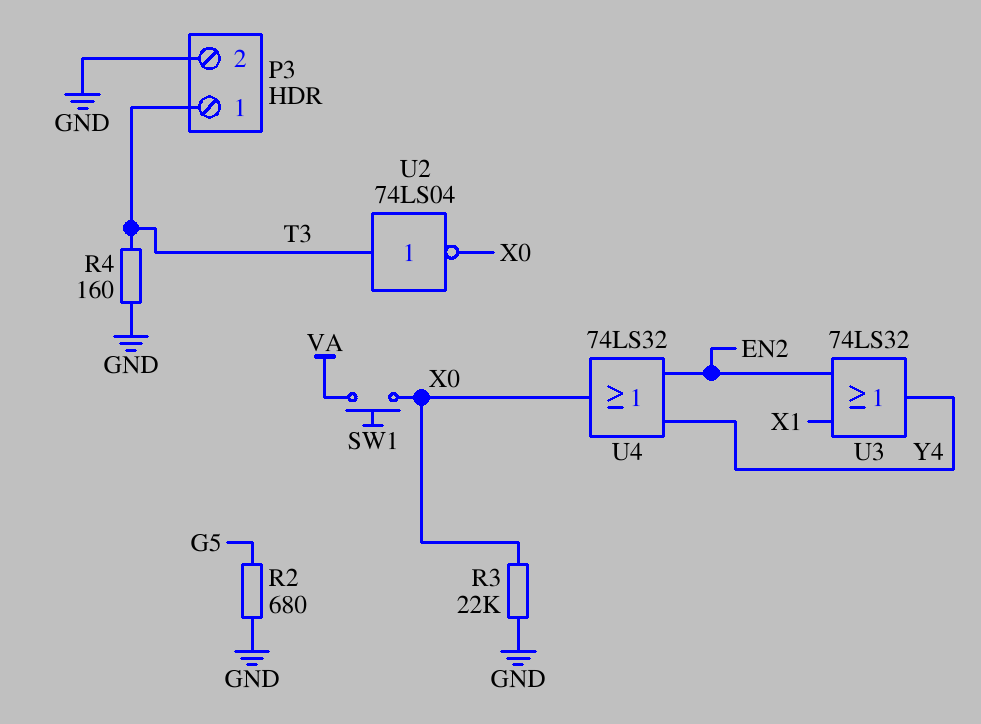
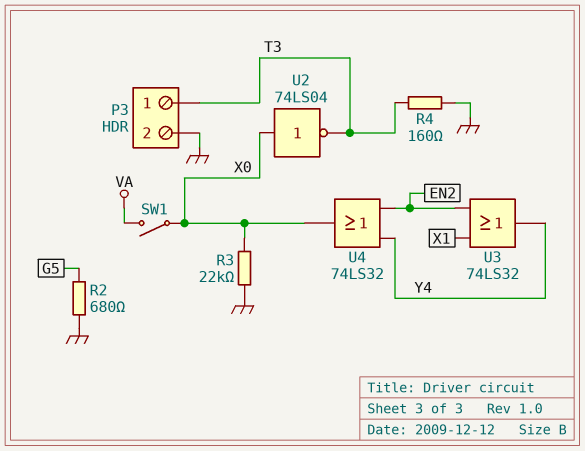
SW1: button (VA, X0) -> switch (VA, X0)
U2: NOT 74LS04 (in T3, out X0) -> NOT 74LS04 (in X0, out T3)

